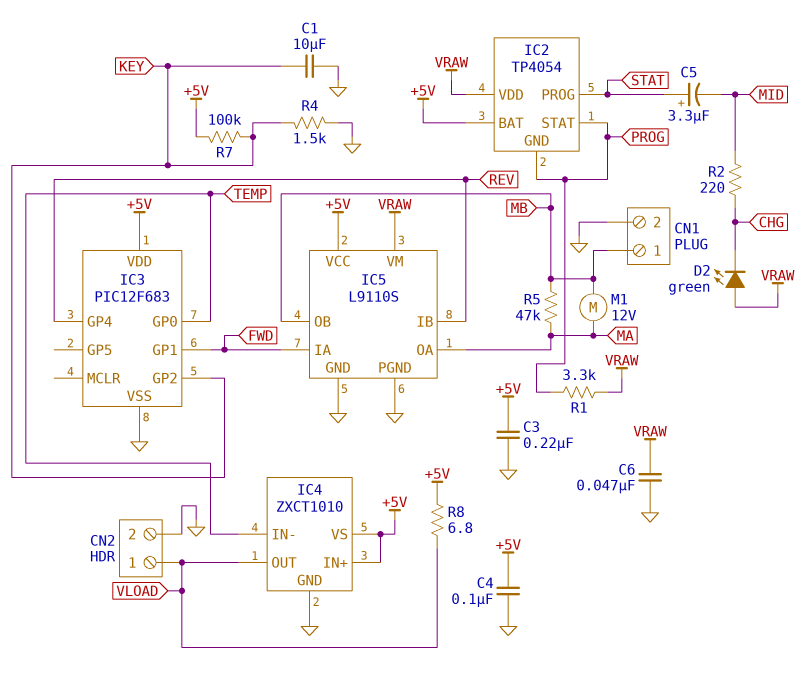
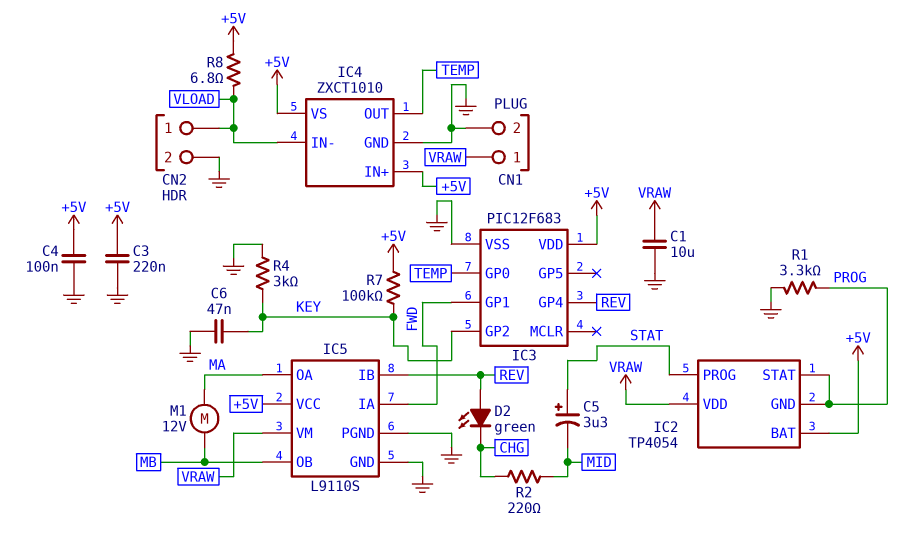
C1: 10uF (GND, KEY) -> 10uF (GND, VRAW)
C6: 47nF (GND, VRAW) -> 47nF (GND, KEY)
CN1 pin 1: MB -> VRAW
D2: LED green (A VRAW, K CHG) -> LED green (A REV, K CHG)
IC4 pin IN-: TEMP -> VLOAD
IC4 pin OUT: VLOAD -> TEMP
R1: 3.3k (PROG, VRAW) -> 3.3k (GND, PROG)
R4: 1.5k (GND, KEY) -> 3k (GND, KEY)
R5: 47k (MA, MB) -> none

